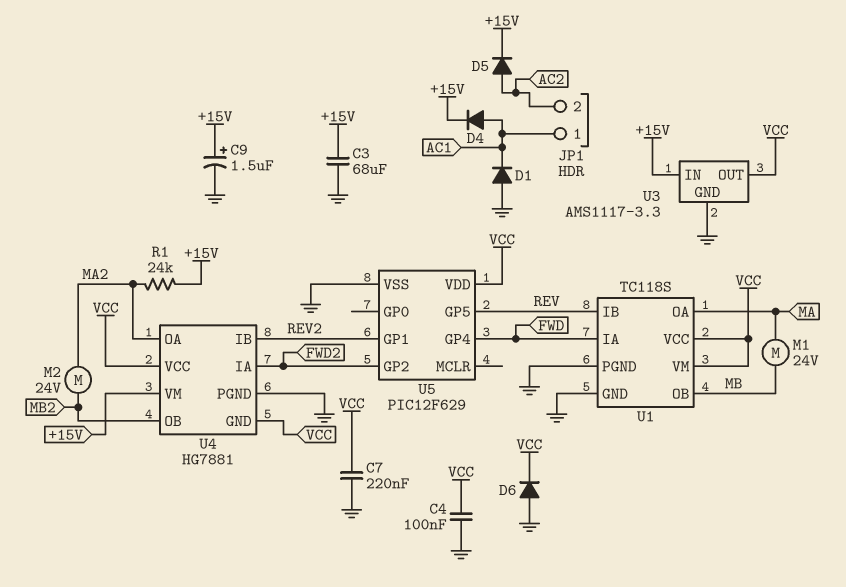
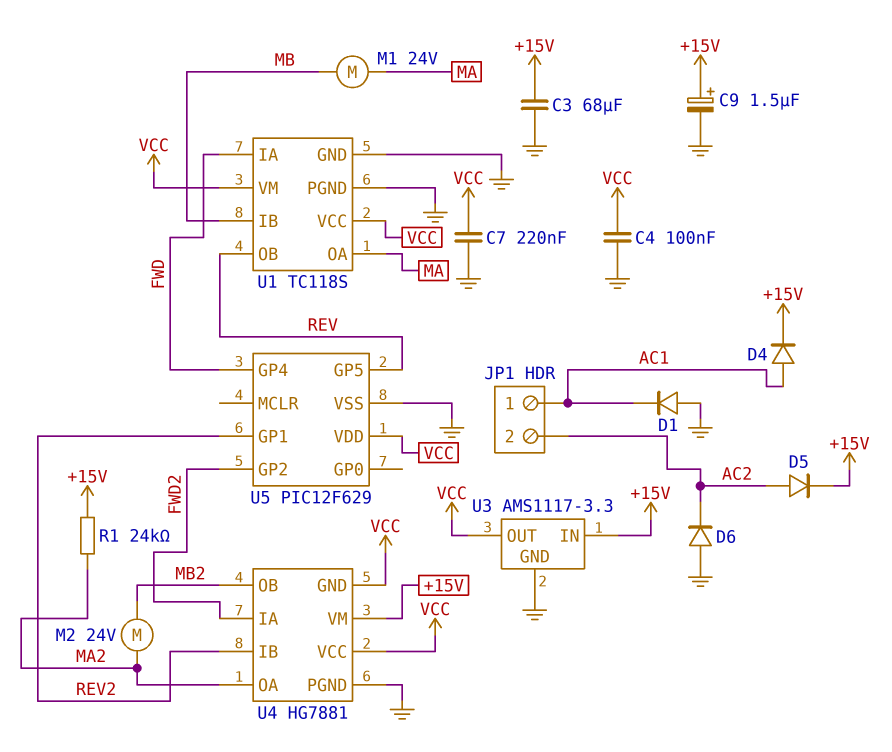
D6: diode (A GND, K VCC) -> diode (A GND, K AC2)
U1 pin IB: REV -> MB
U1 pin OB: MB -> REV

